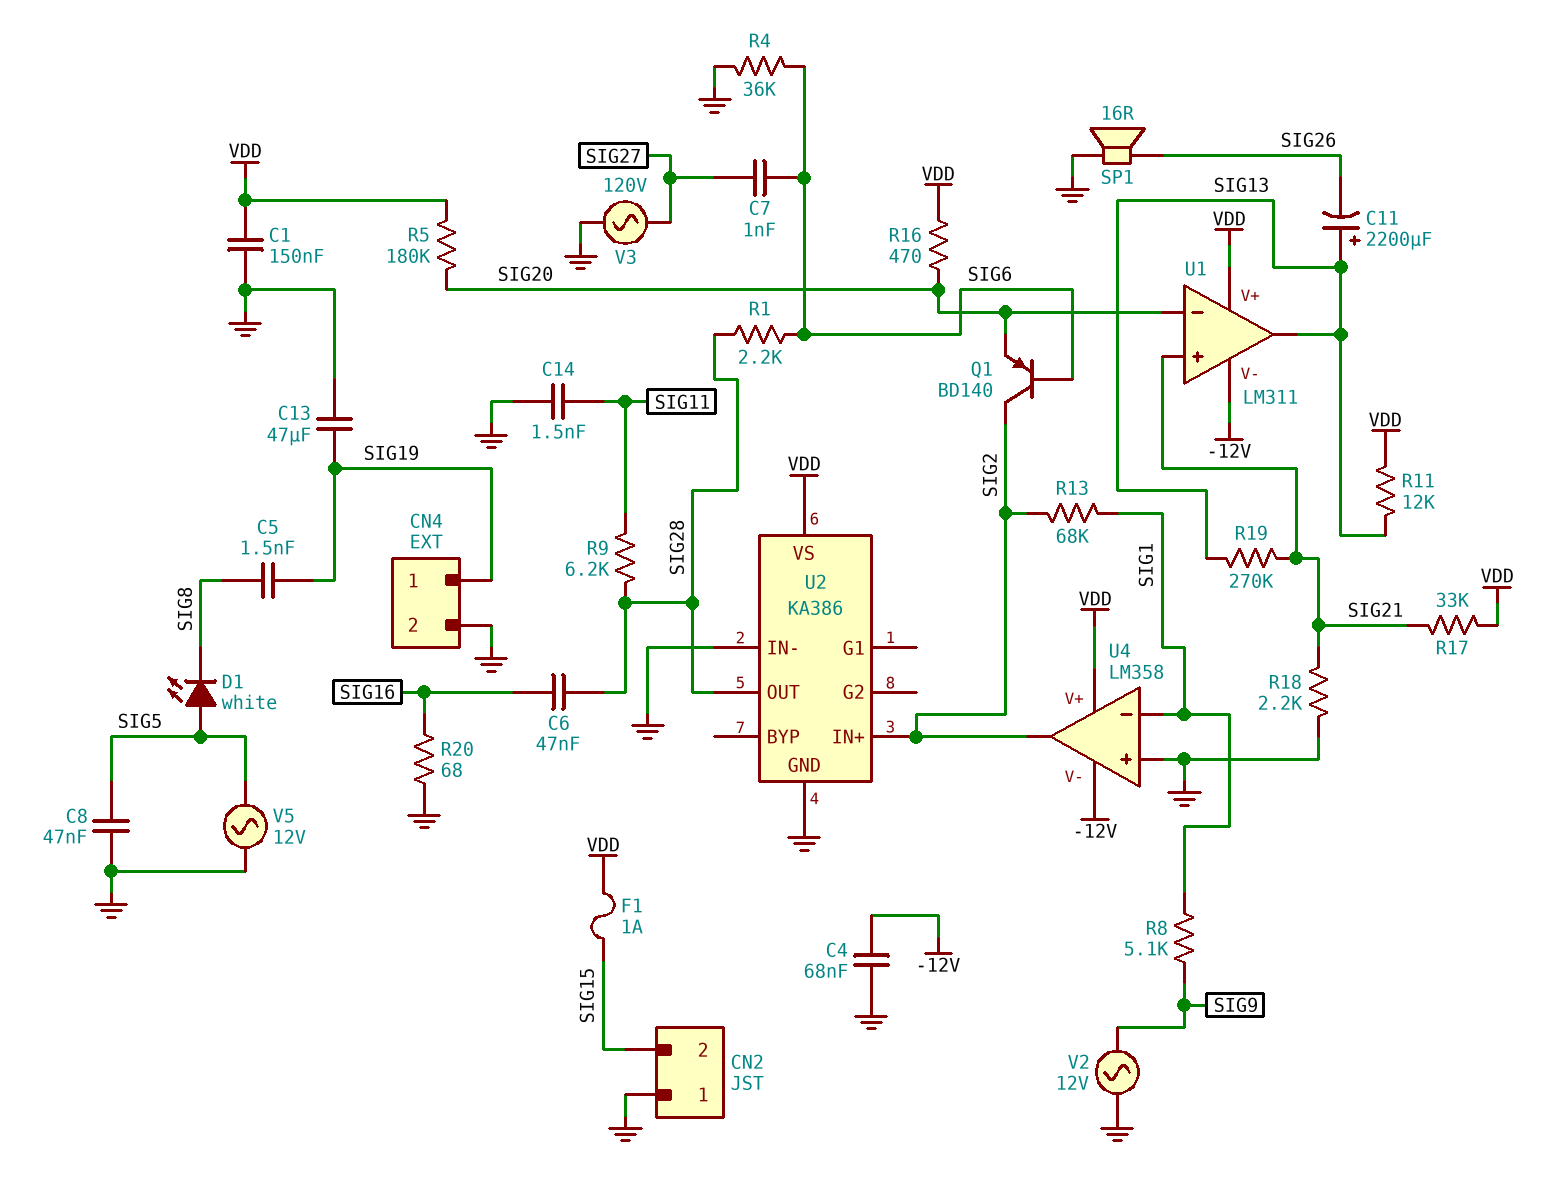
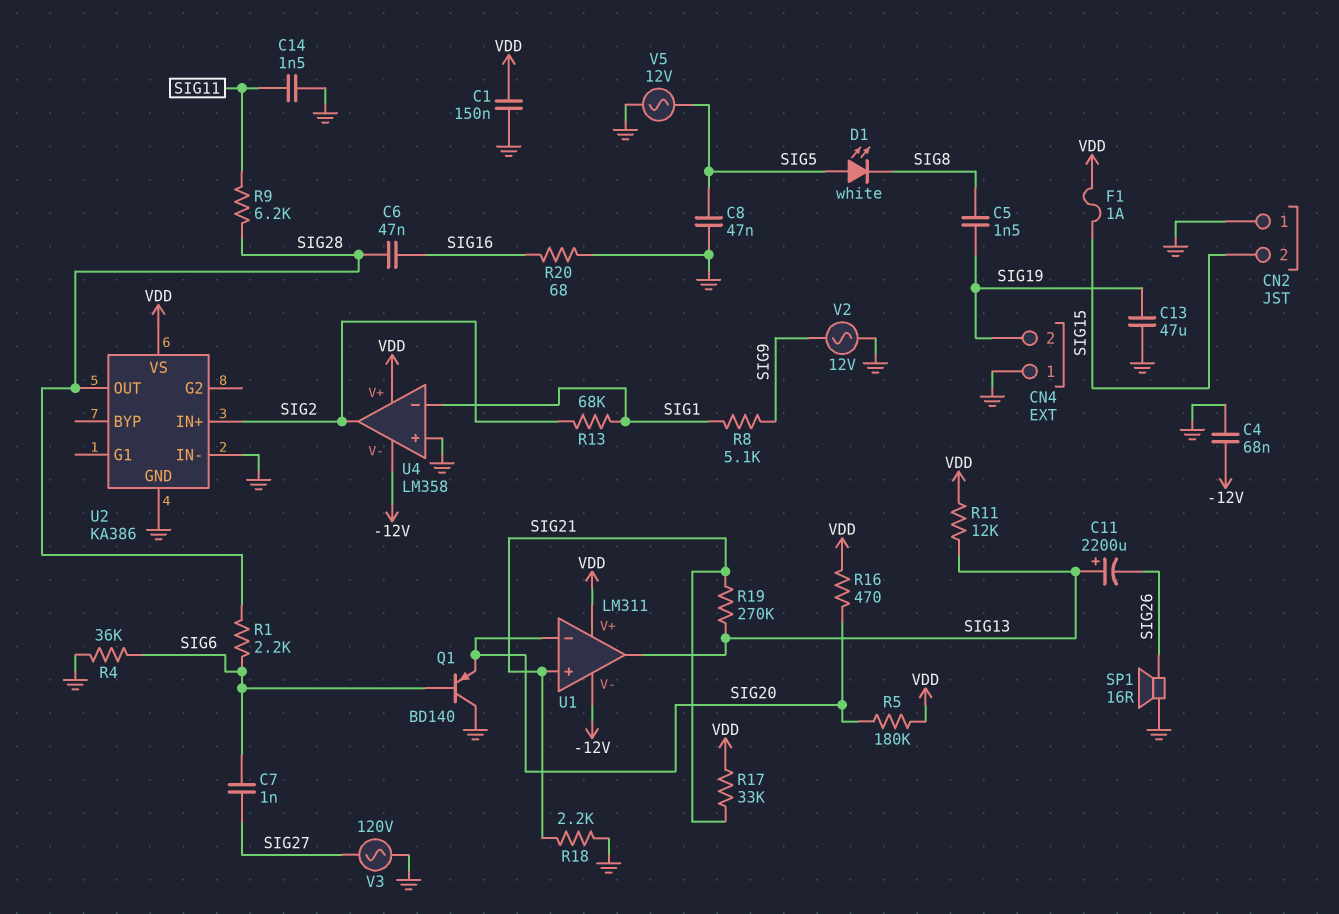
CN4 pin 1: SIG19 -> GND
CN4 pin 2: GND -> SIG19
Q1: PNP BD140 (B SIG6, C SIG2, E SIG20) -> PNP BD140 (B SIG6, C GND, E SIG20)

